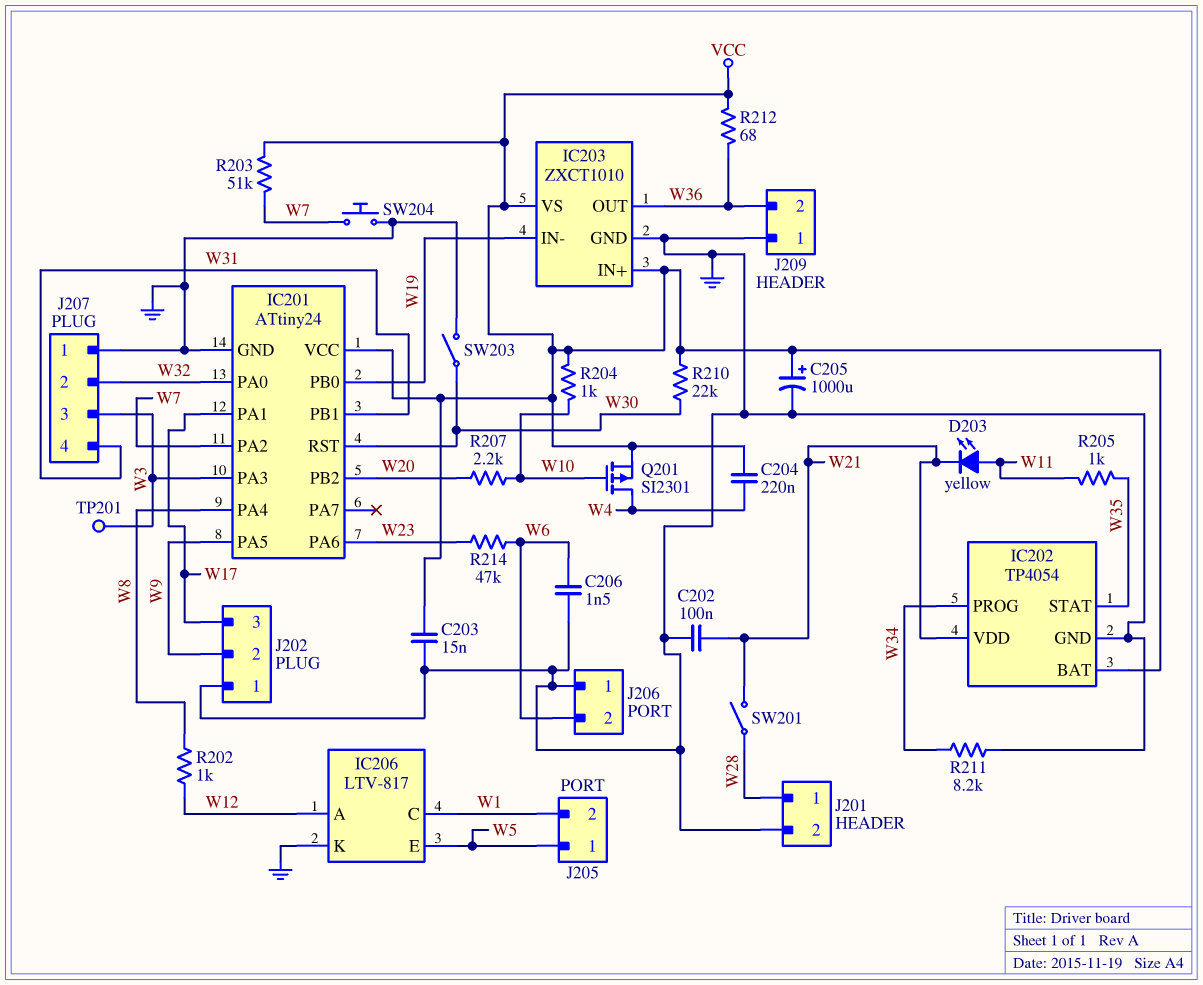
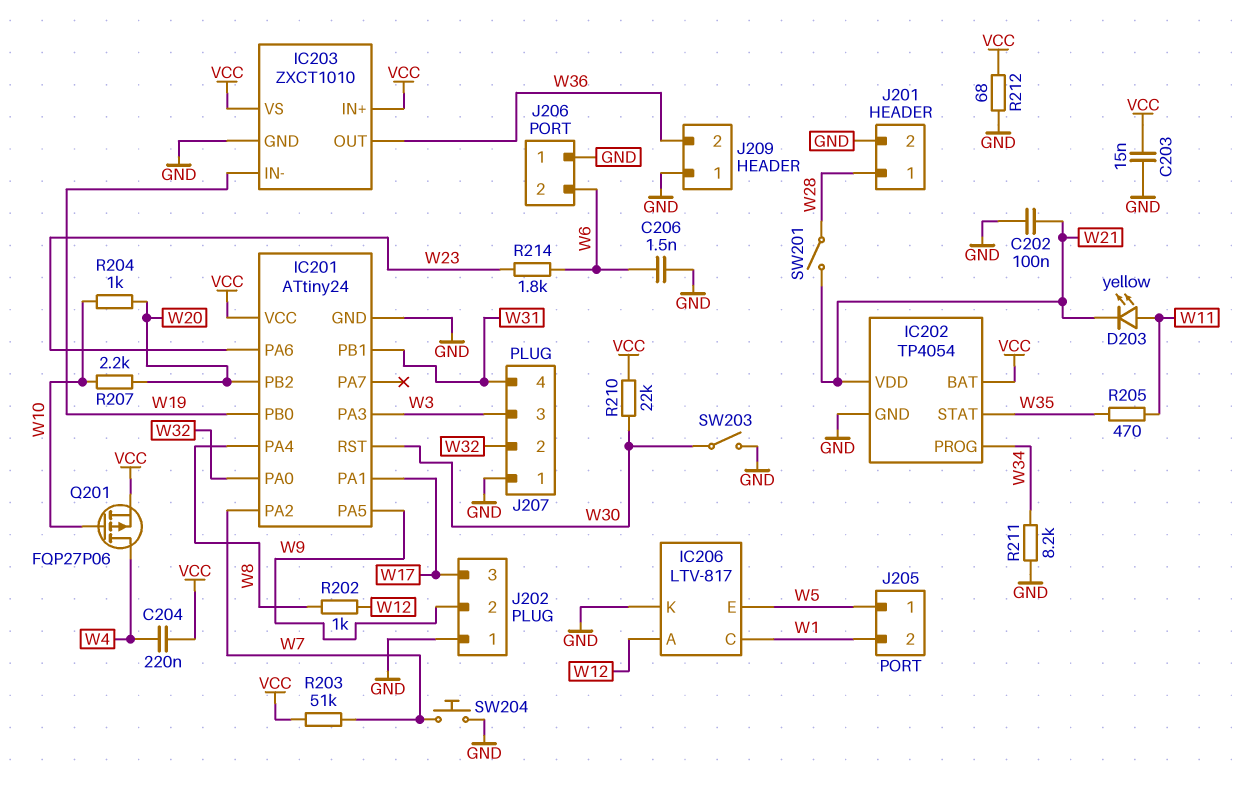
C205: 1000uF (plus VCC, minus GND) -> none
Q201: PMOS SI2301 (G W10, D W4, S VCC) -> PMOS FQP27P06 (G W10, D W4, S VCC)
R204: 1k (VCC, W10) -> 1k (W10, W20)
R205: 1k (W11, W35) -> 470 (W11, W35)
R212: 68 (VCC, W36) -> 68 (GND, VCC)
R214: 47k (W6, W23) -> 1.8k (W6, W23)
TP201: test point (W3) -> none

